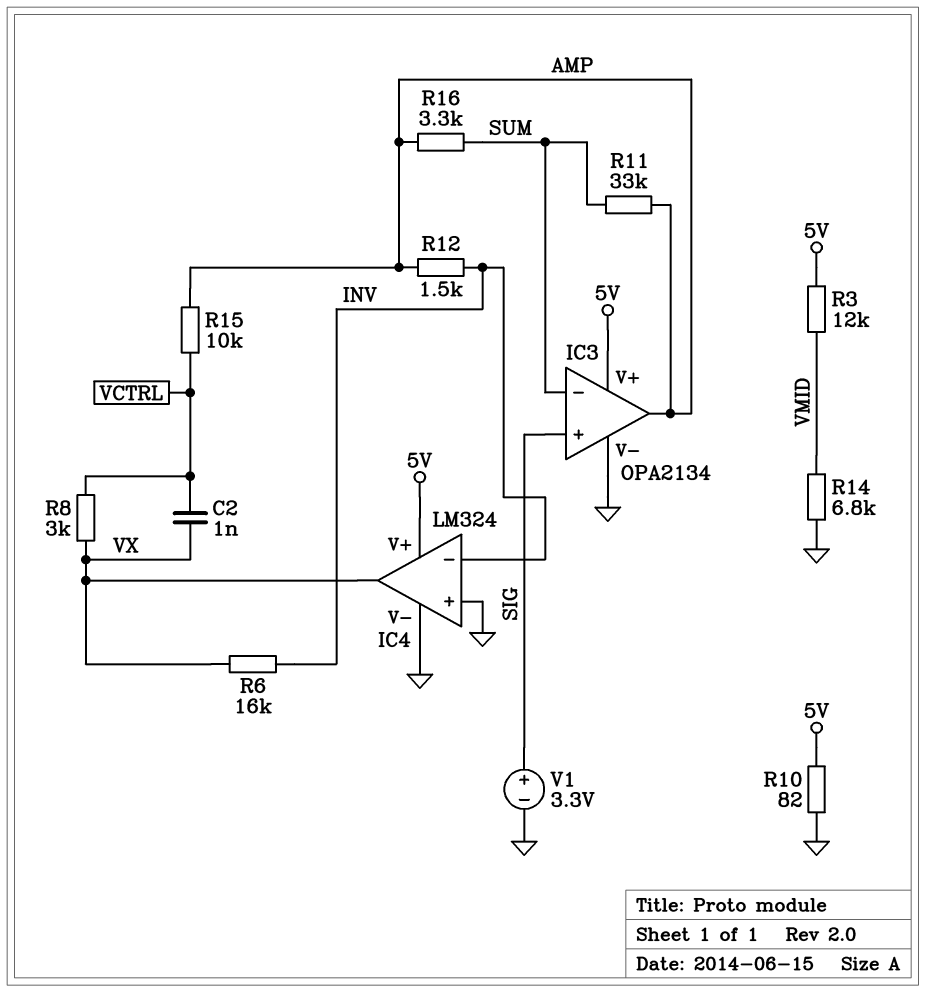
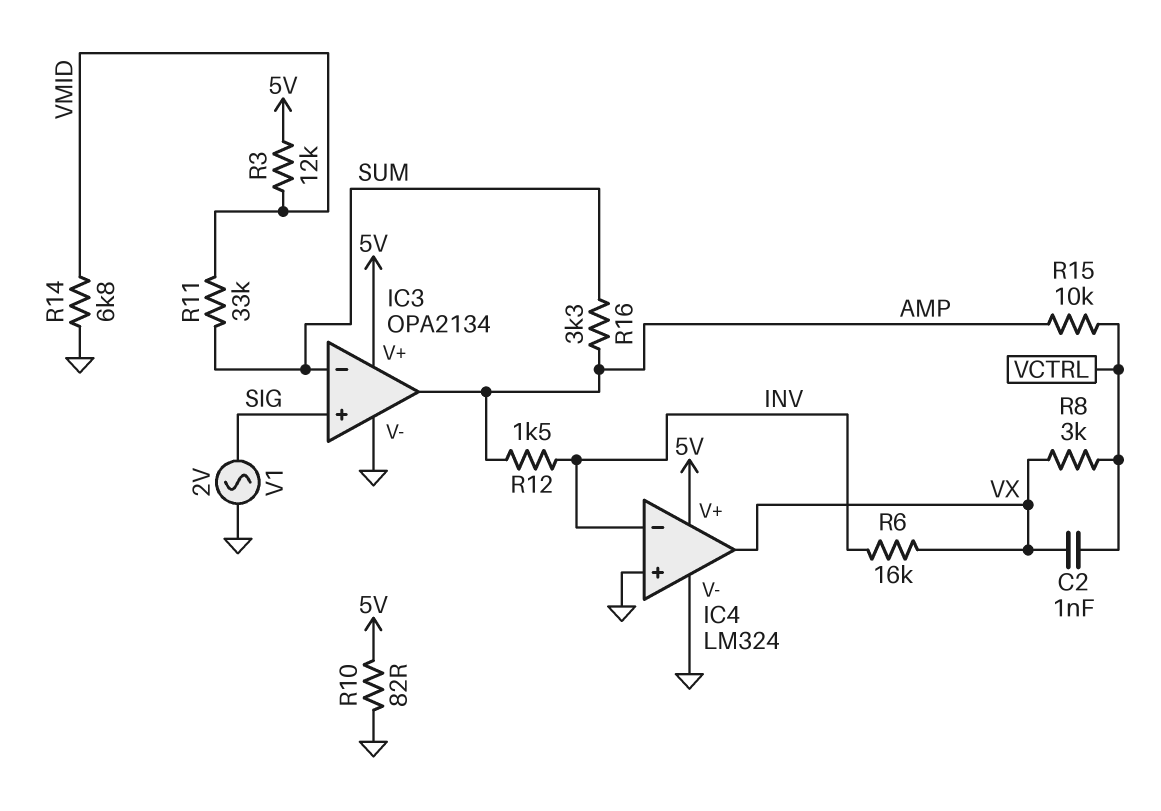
R11: 33k (AMP, SUM) -> 33k (SUM, VMID)
V1: 3.3V (plus SIG, minus GND) -> AC 2V (GND, SIG)

